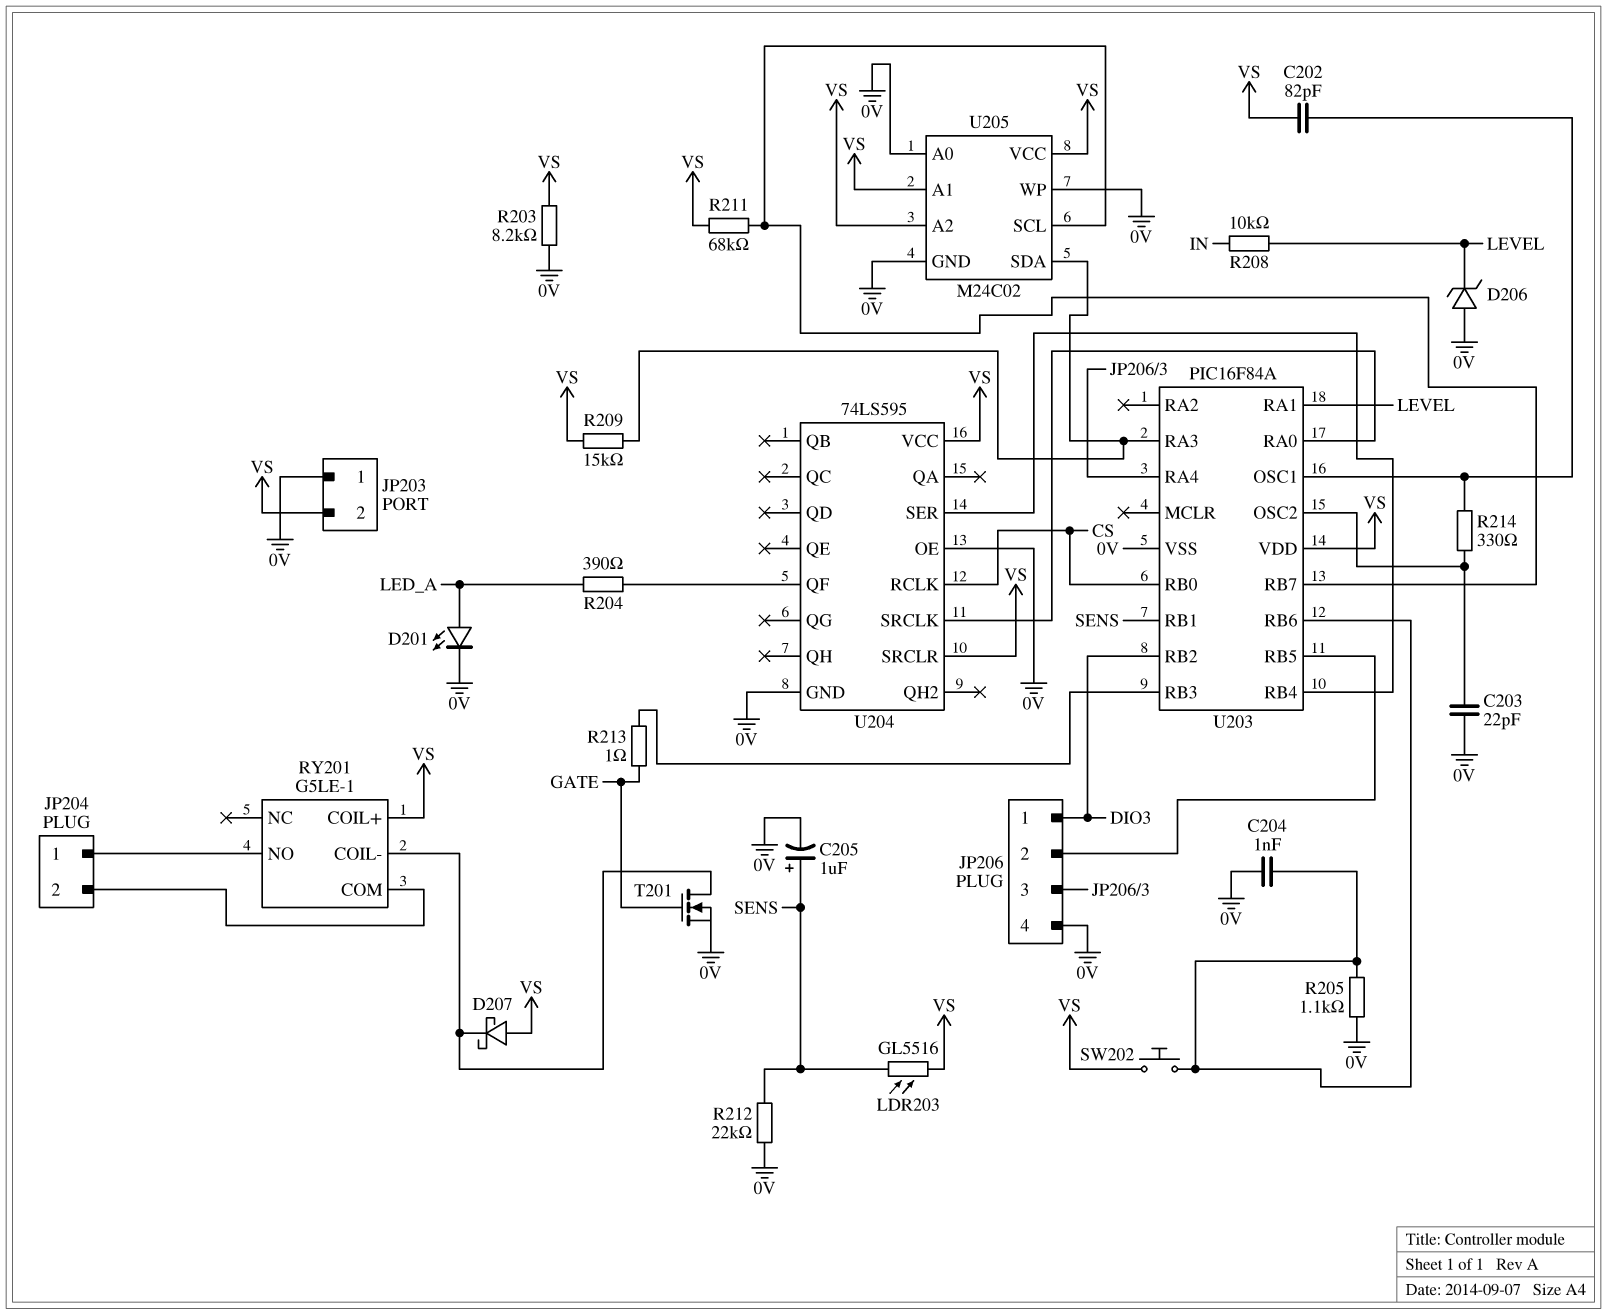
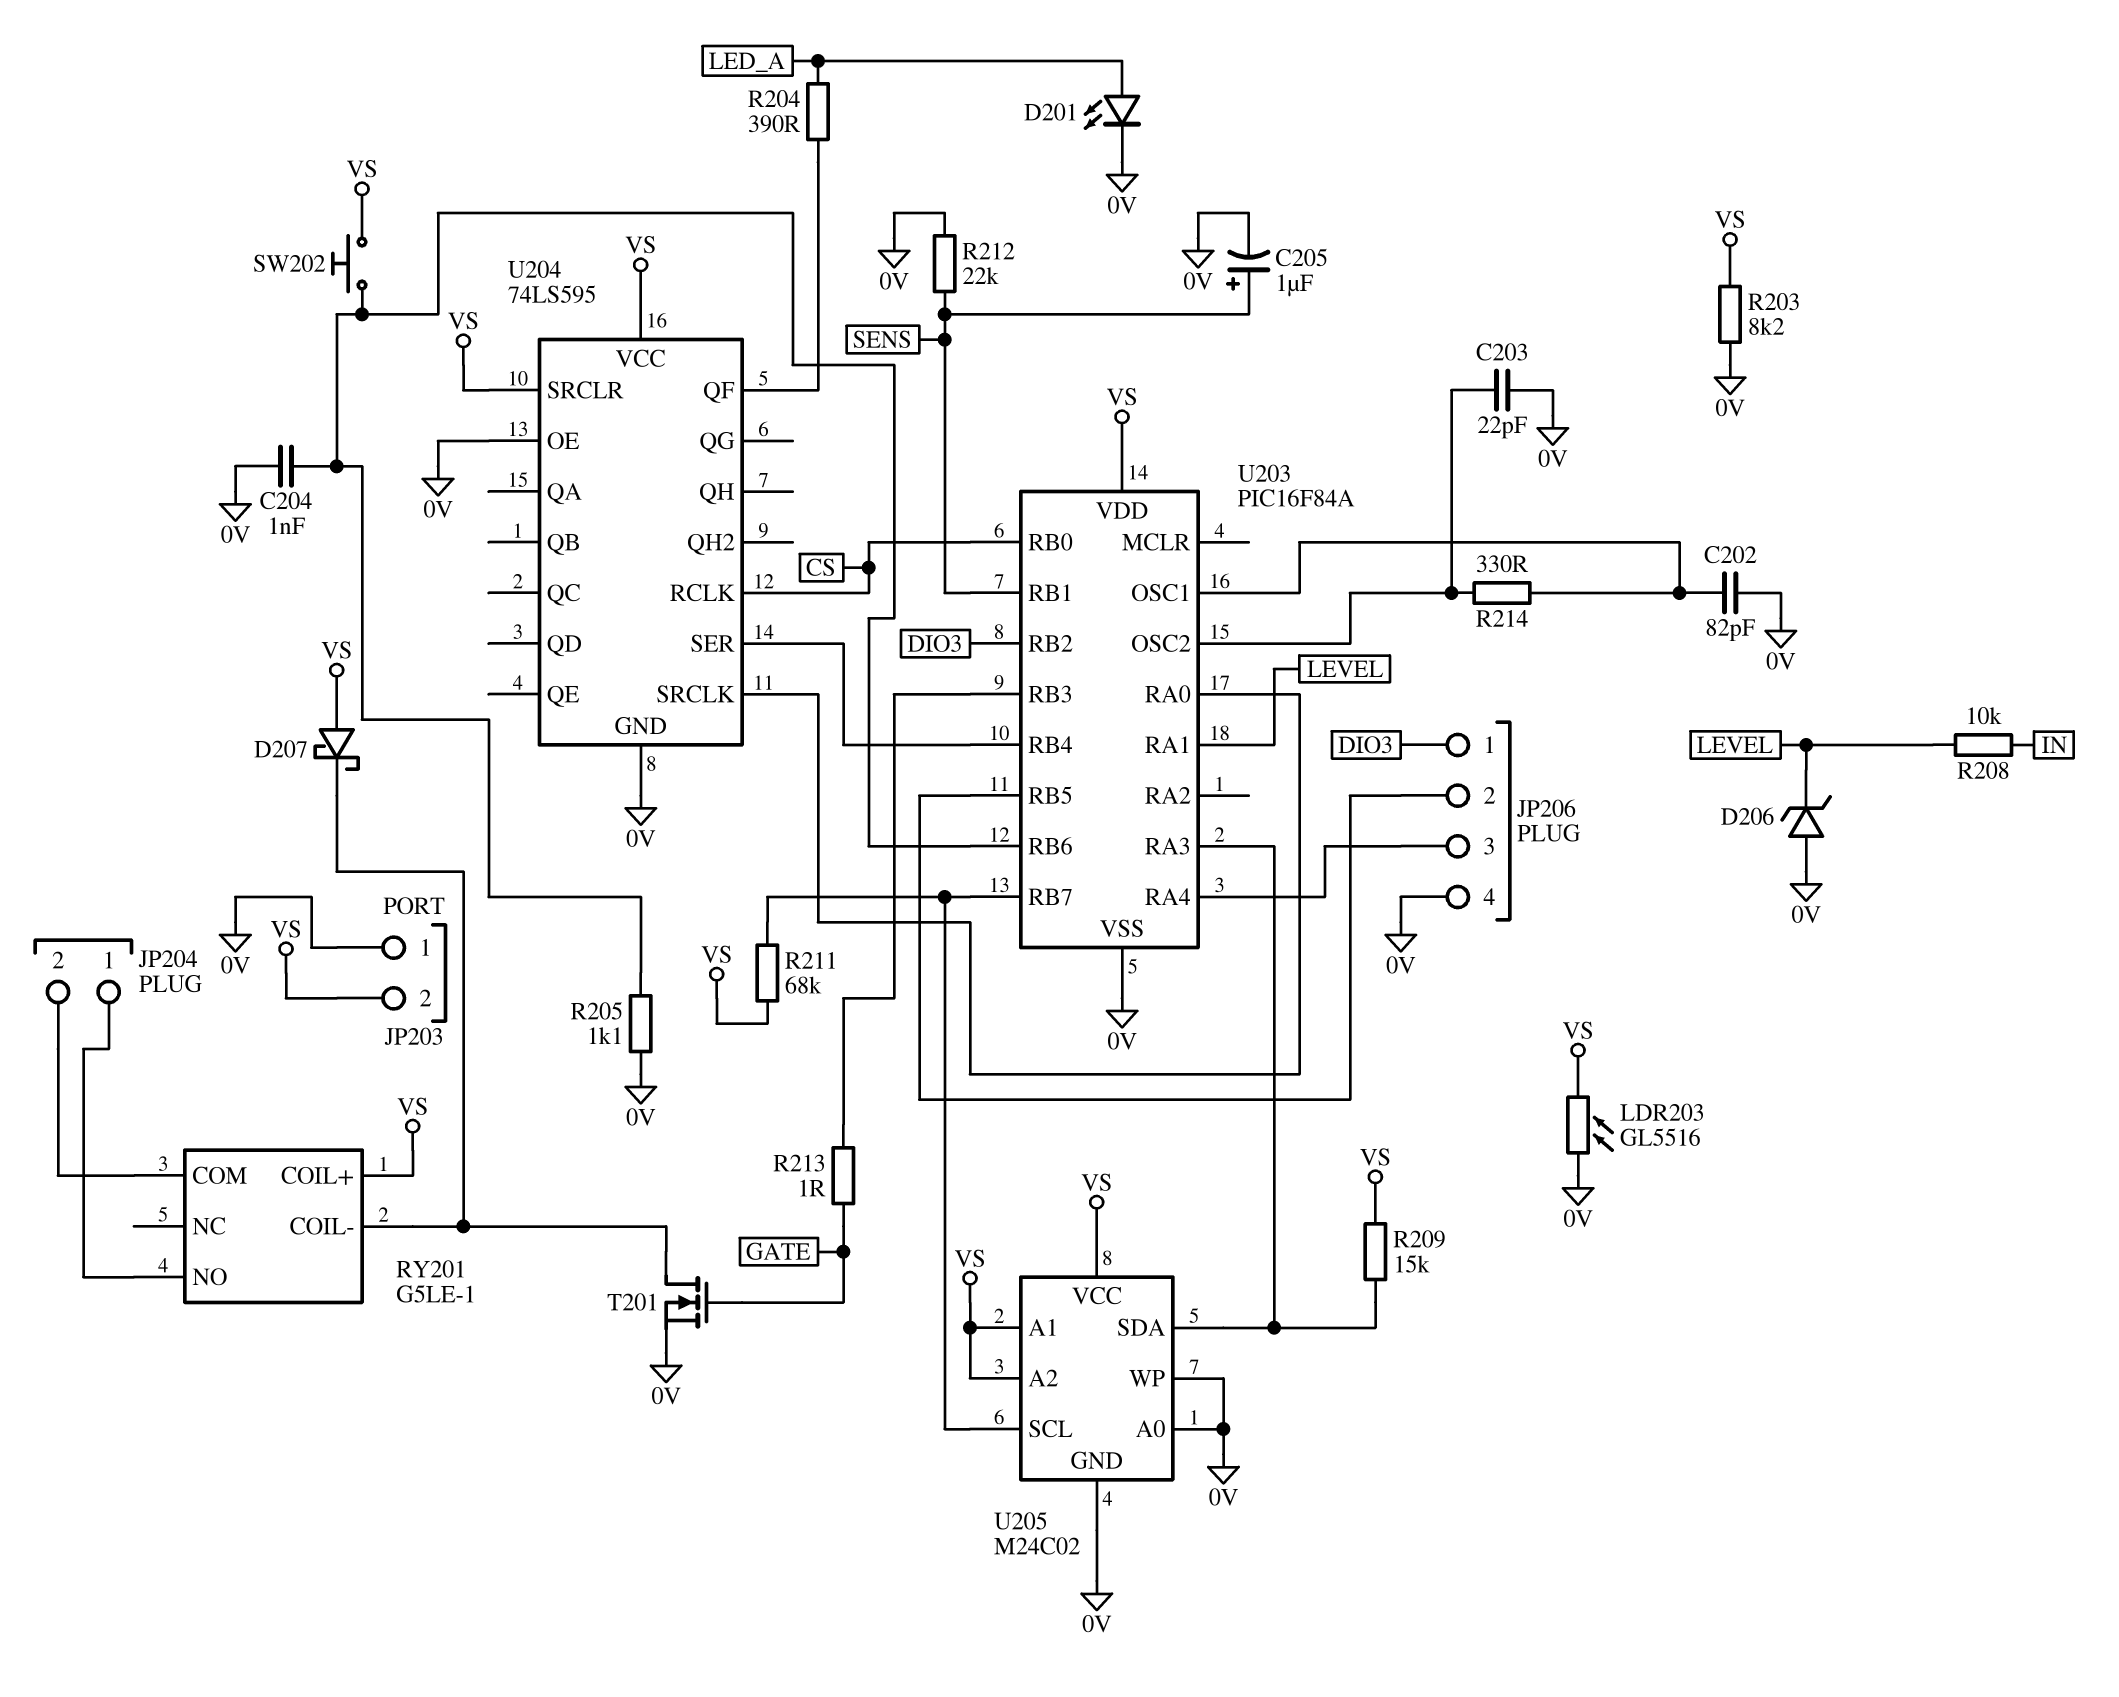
C202: 82pF (U203/OSC1, VS) -> 82pF (0V, U203/OSC1)
LDR203: GL5516 (SENS, VS) -> GL5516 (0V, VS)

